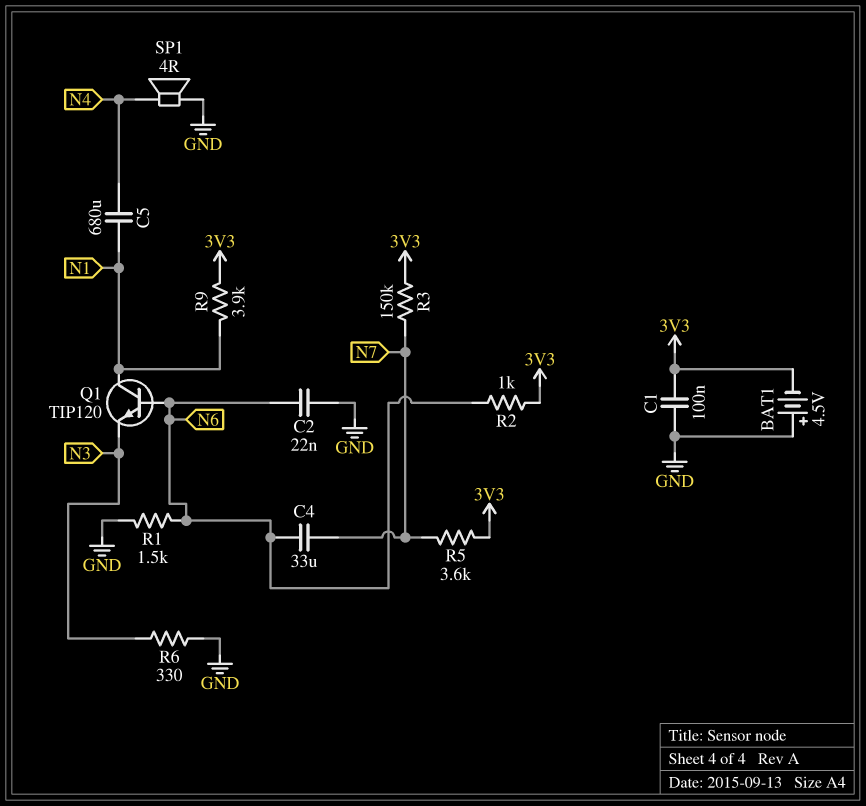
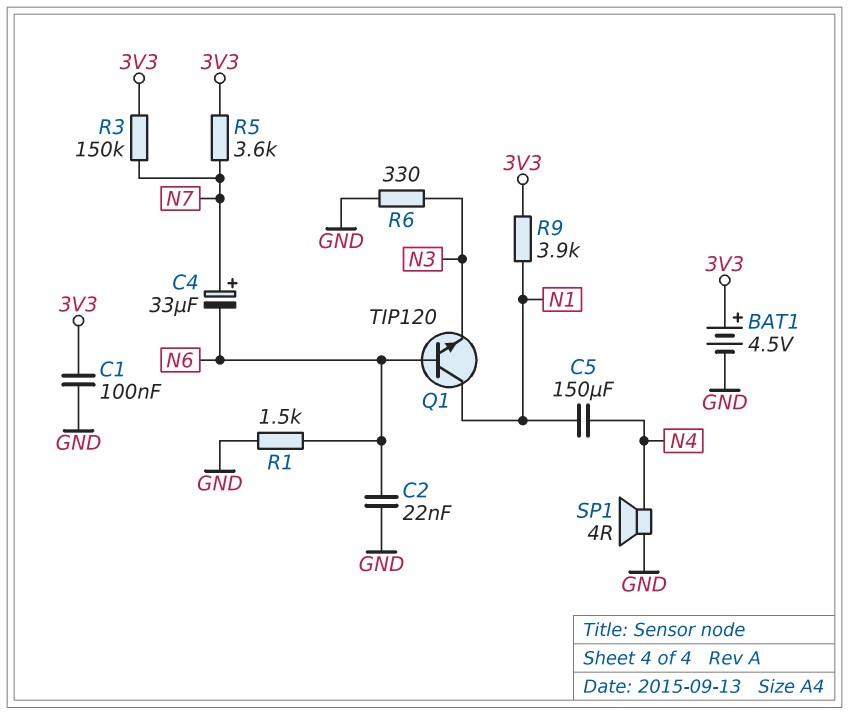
BAT1: 4.5V (plus GND, minus 3V3) -> 4.5V (plus 3V3, minus GND)
C4: 33uF (N6, N7) -> 33uF (plus N7, minus N6)
C5: 680uF (N1, N4) -> 150uF (N1, N4)
R2: 1k (3V3, N6) -> none

